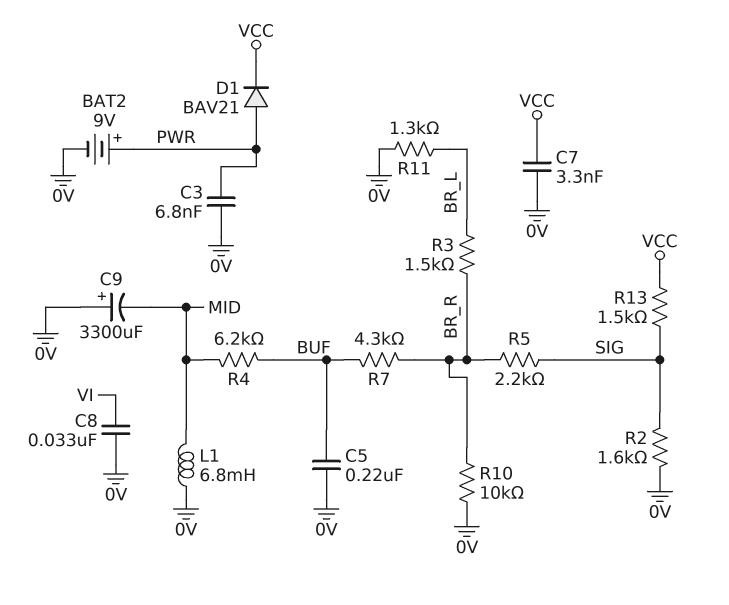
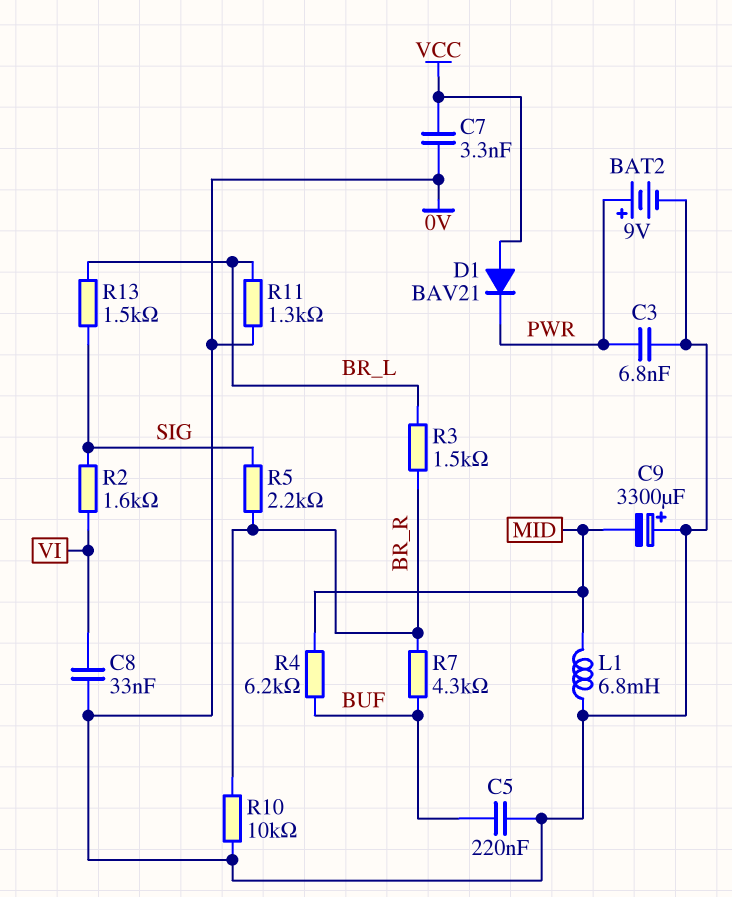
D1: diode BAV21 (A PWR, K VCC) -> diode BAV21 (A VCC, K PWR)
R2: 1.6k (0V, SIG) -> 1.6k (SIG, VI)
R13: 1.5k (SIG, VCC) -> 1.5k (BR_L, SIG)

